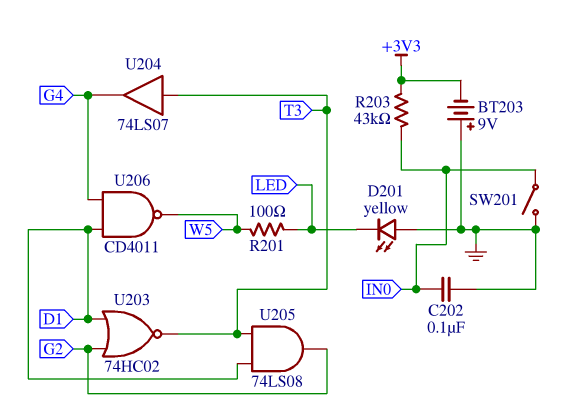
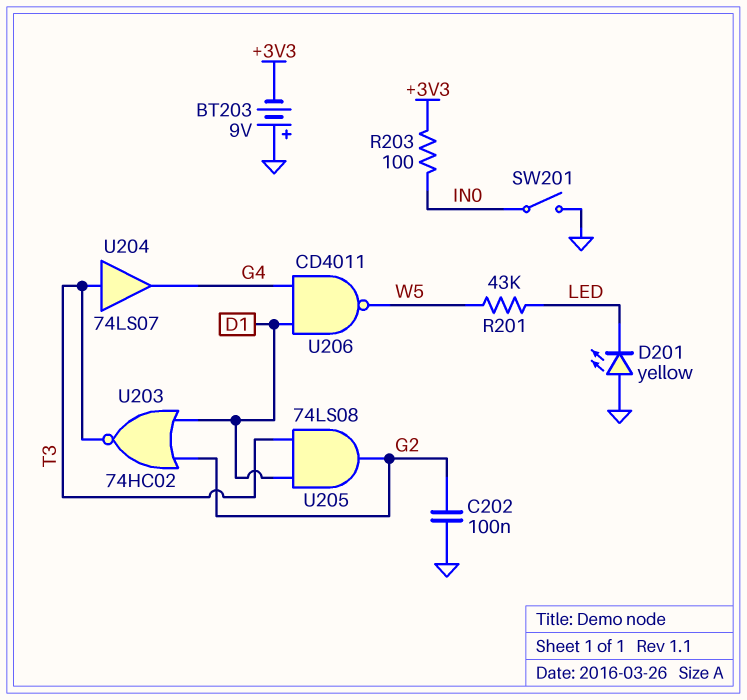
C202: 100nF (GND, IN0) -> 100nF (G2, GND)
R201: 100 (LED, W5) -> 43k (LED, W5)
R203: 43k (+3V3, IN0) -> 100 (+3V3, IN0)

